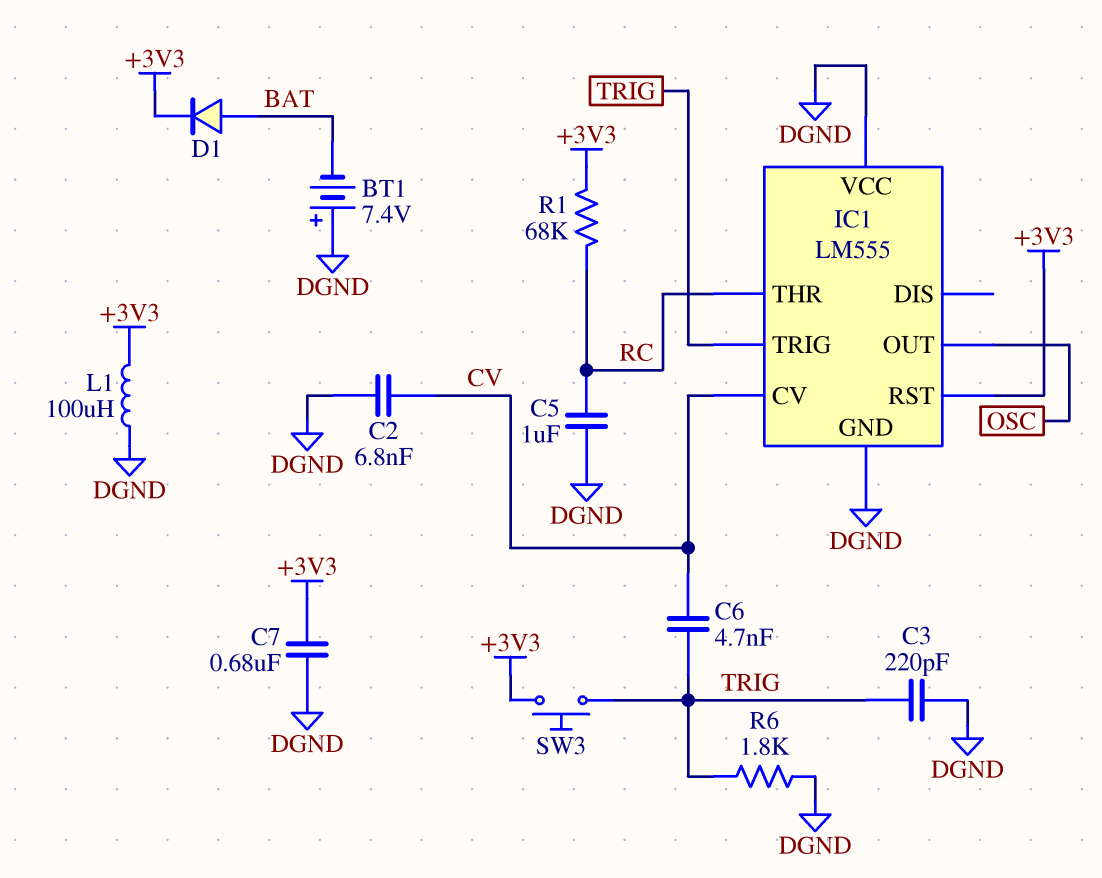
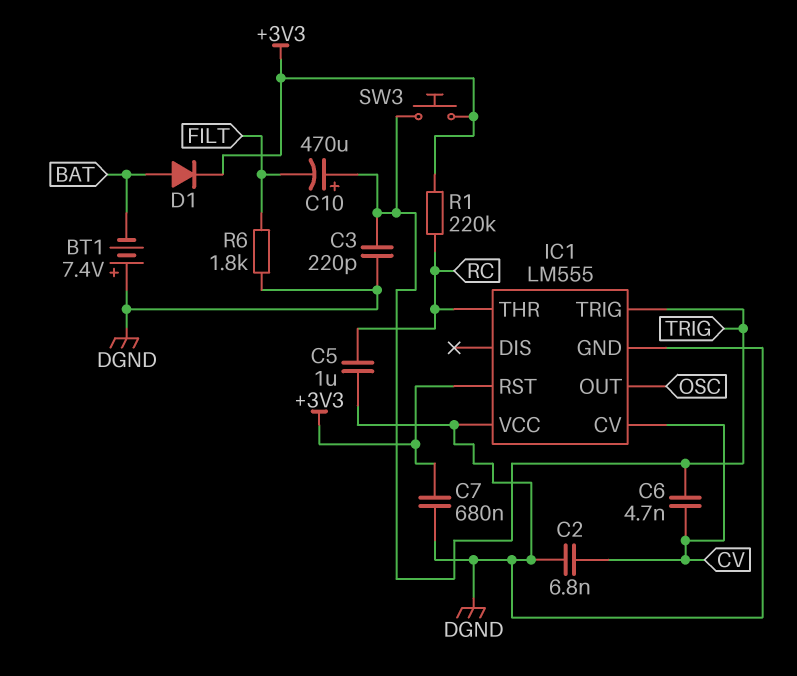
C10: none -> 470uF (plus TRIG, minus FILT)
L1: 100uH (+3V3, DGND) -> none
R1: 68k (+3V3, RC) -> 220k (+3V3, RC)
R6: 1.8k (DGND, TRIG) -> 1.8k (DGND, FILT)

